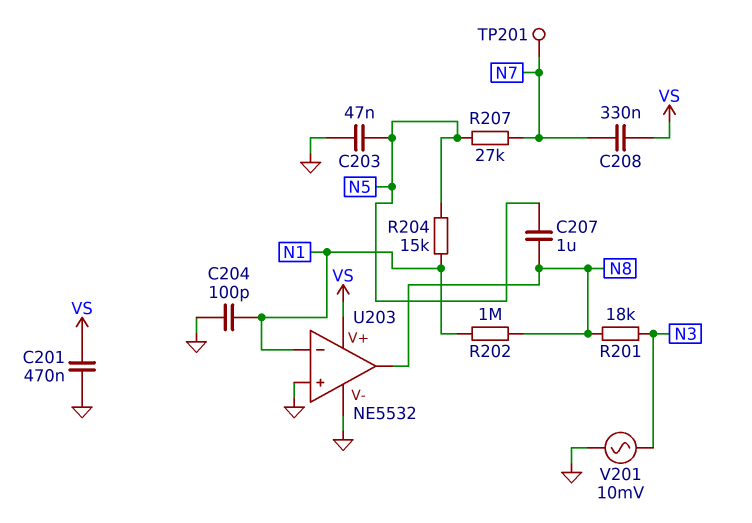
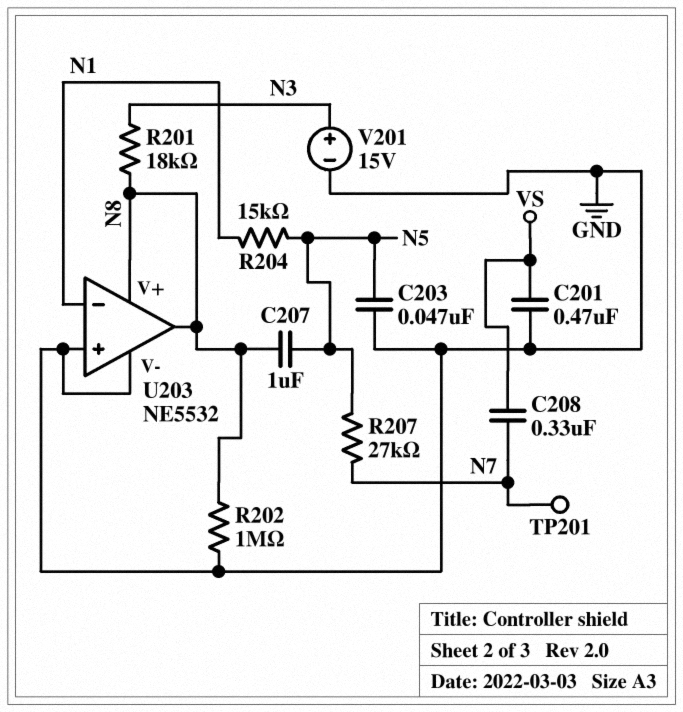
C204: 100pF (GND, N1) -> none
R202: 1M (N1, N8) -> 1M (GND, N8)
U203 pin V+: VS -> N8
V201: AC 10mV (GND, N3) -> 15V (plus N3, minus GND)

